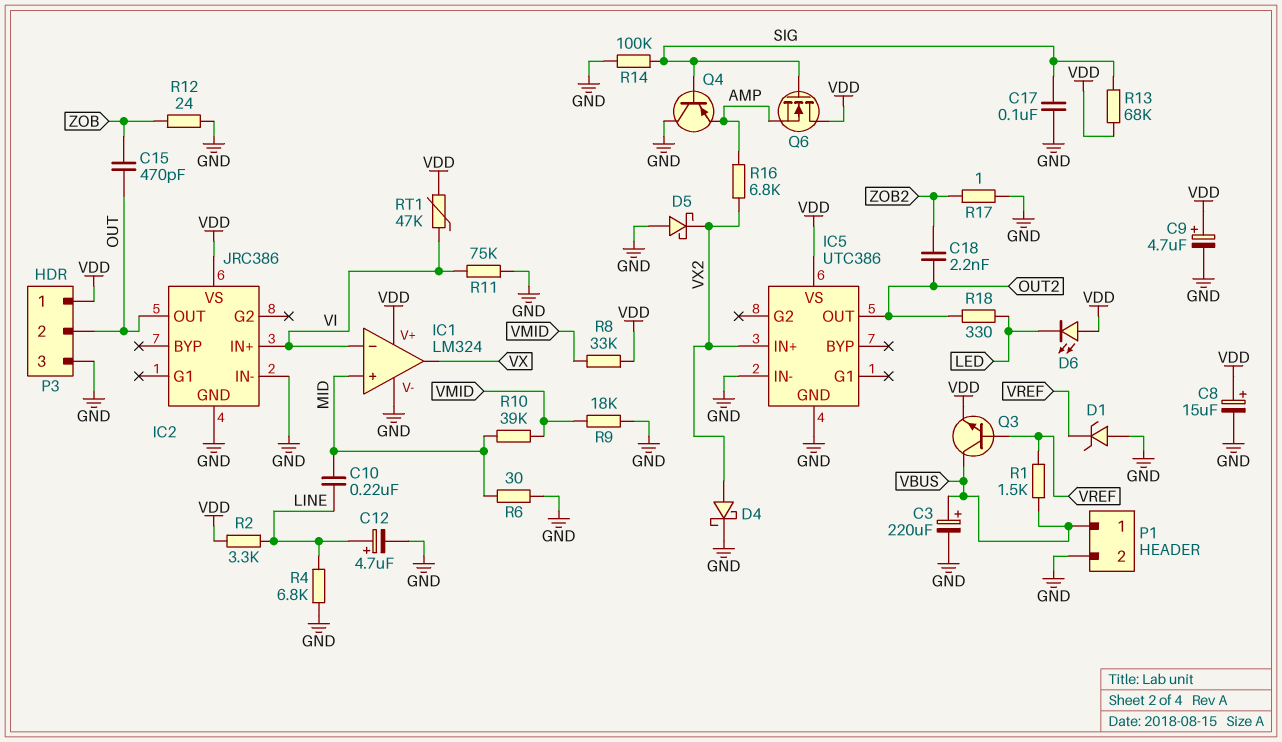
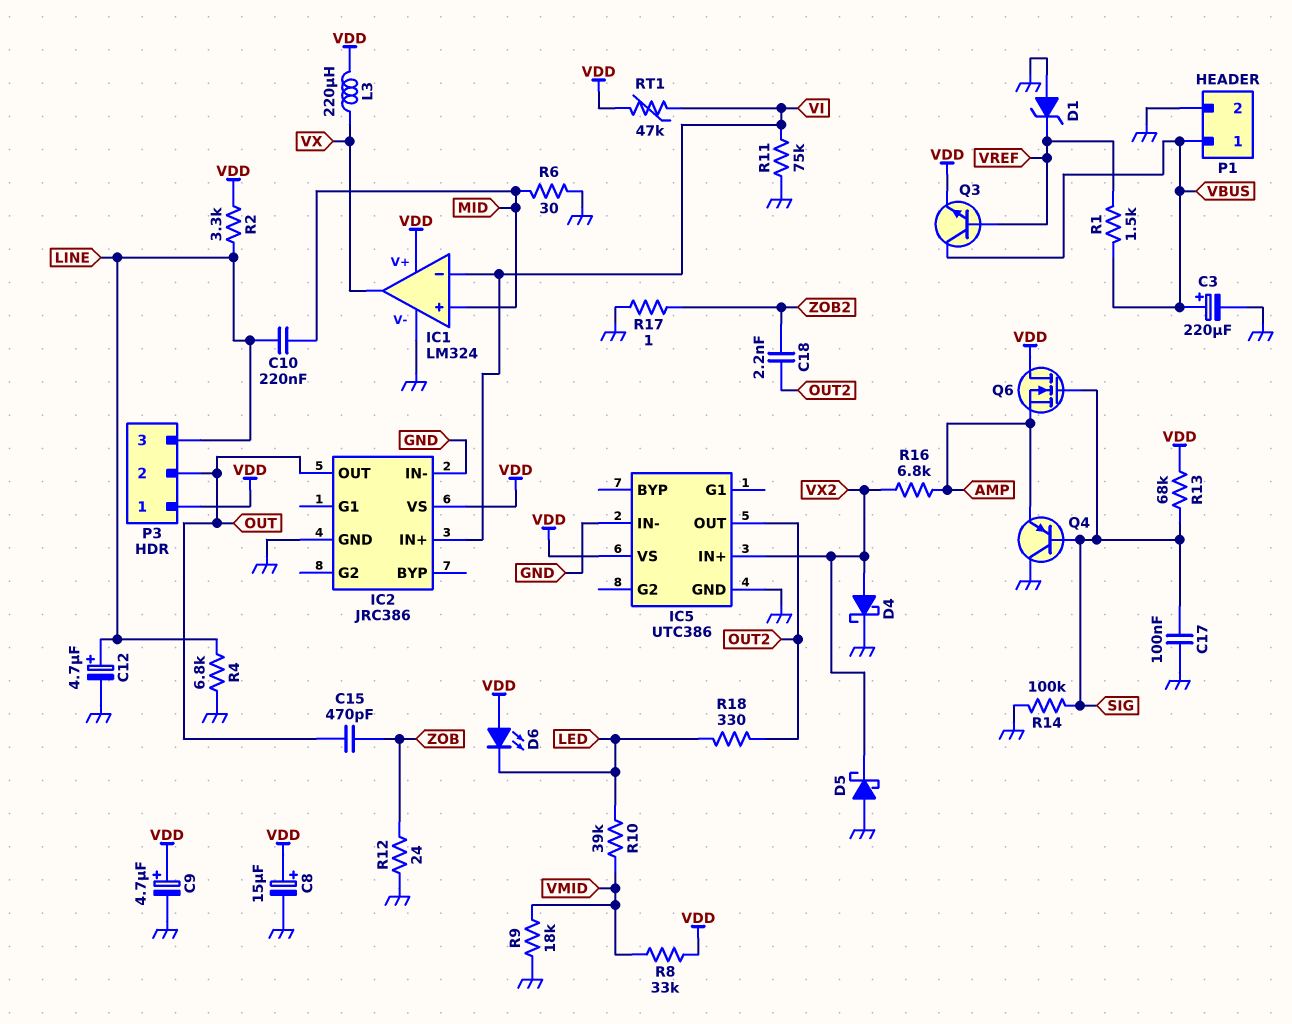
L3: none -> 220uH (VDD, VX)
P3 pin 3: GND -> LINE
R10: 39k (MID, VMID) -> 39k (LED, VMID)

